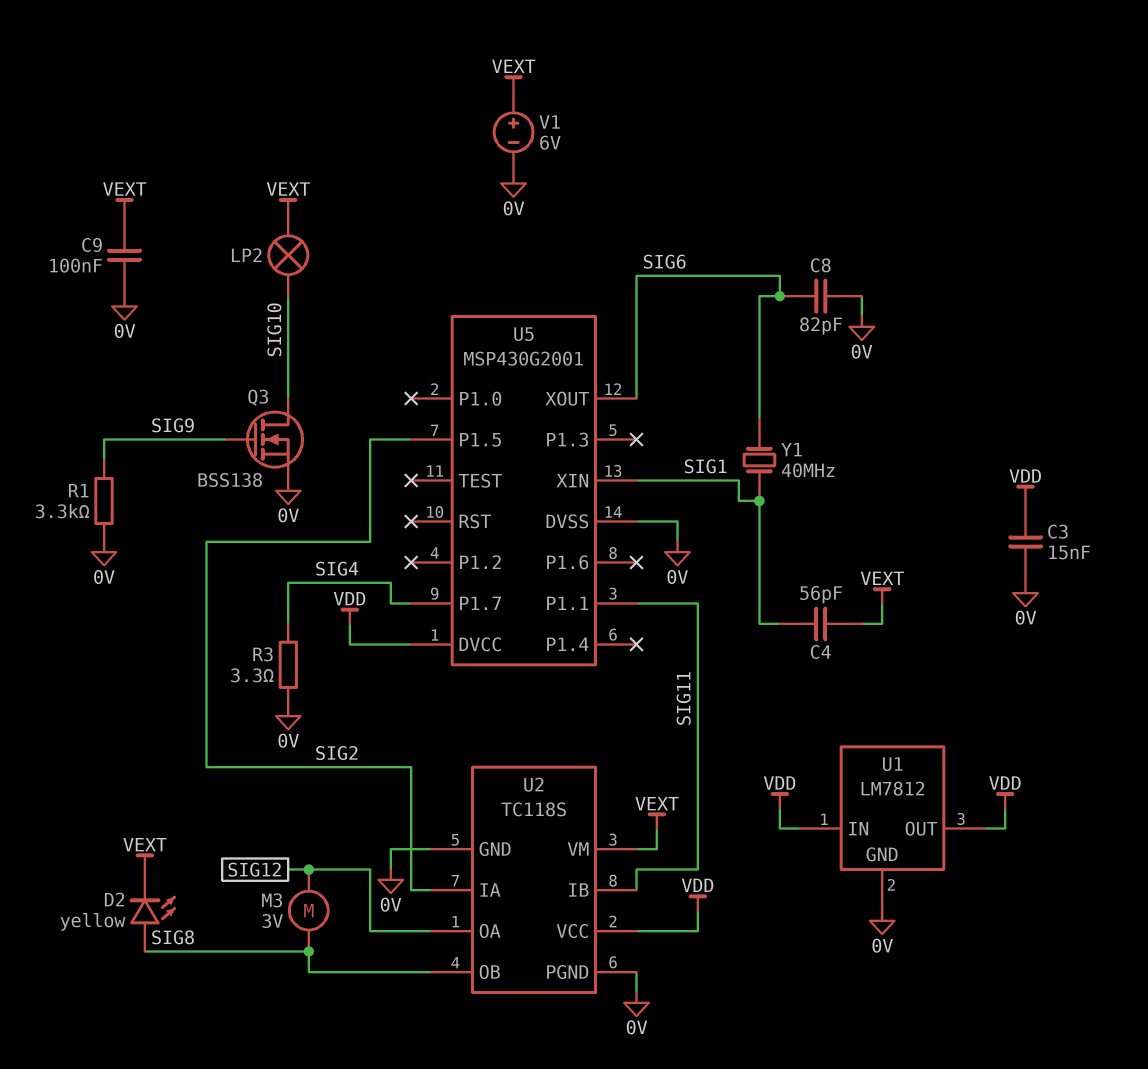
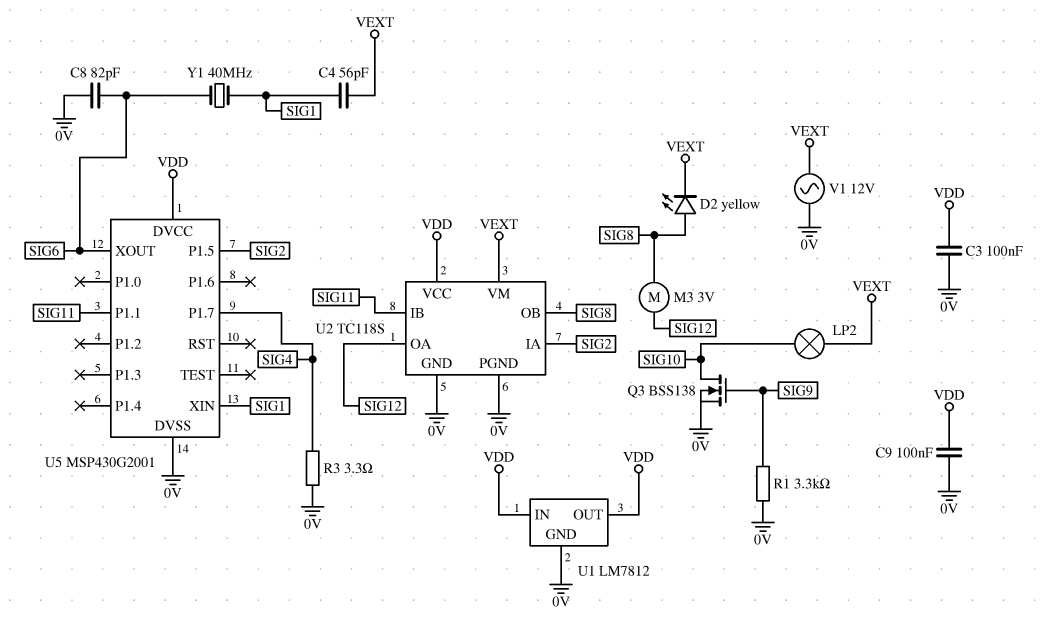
C3: 15nF (0V, VDD) -> 100nF (0V, VDD)
C9: 100nF (0V, VEXT) -> 100nF (0V, VDD)
V1: 6V (plus VEXT, minus 0V) -> AC 12V (0V, VEXT)

